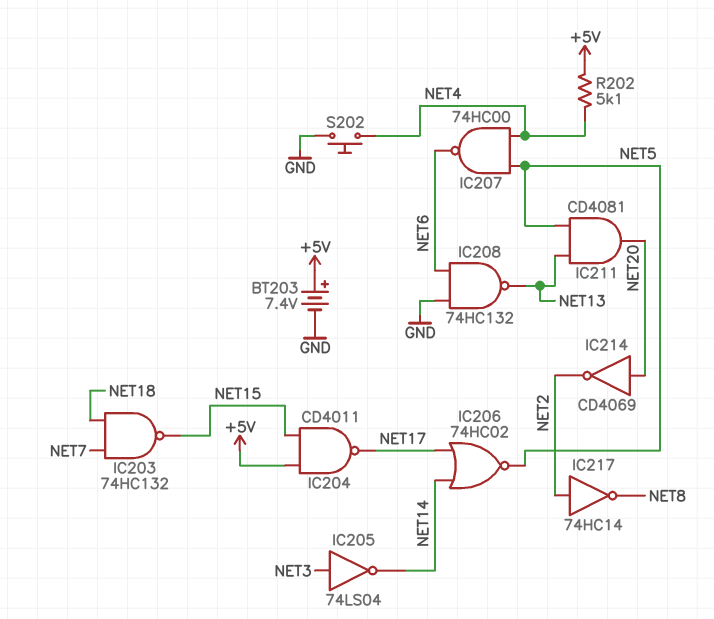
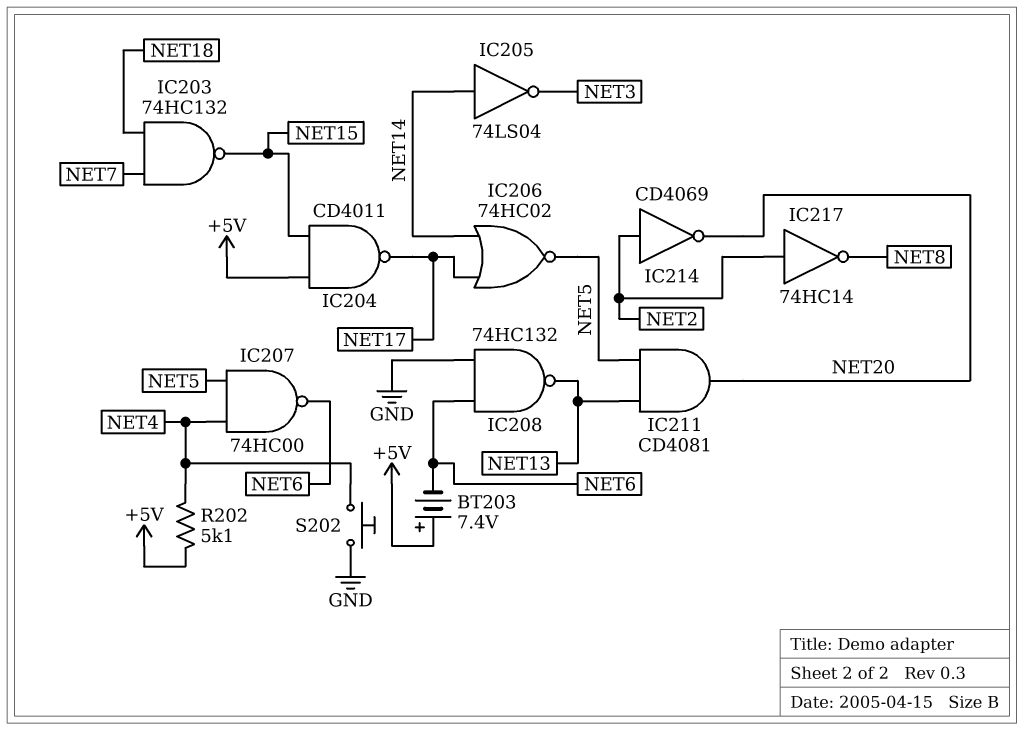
BT203: 7.4V (plus +5V, minus GND) -> 7.4V (plus +5V, minus NET6)
IC205: NOT 74LS04 (in NET3, out NET14) -> NOT 74LS04 (in NET14, out NET3)
IC214: NOT CD4069 (in NET20, out NET2) -> NOT CD4069 (in NET2, out NET20)

